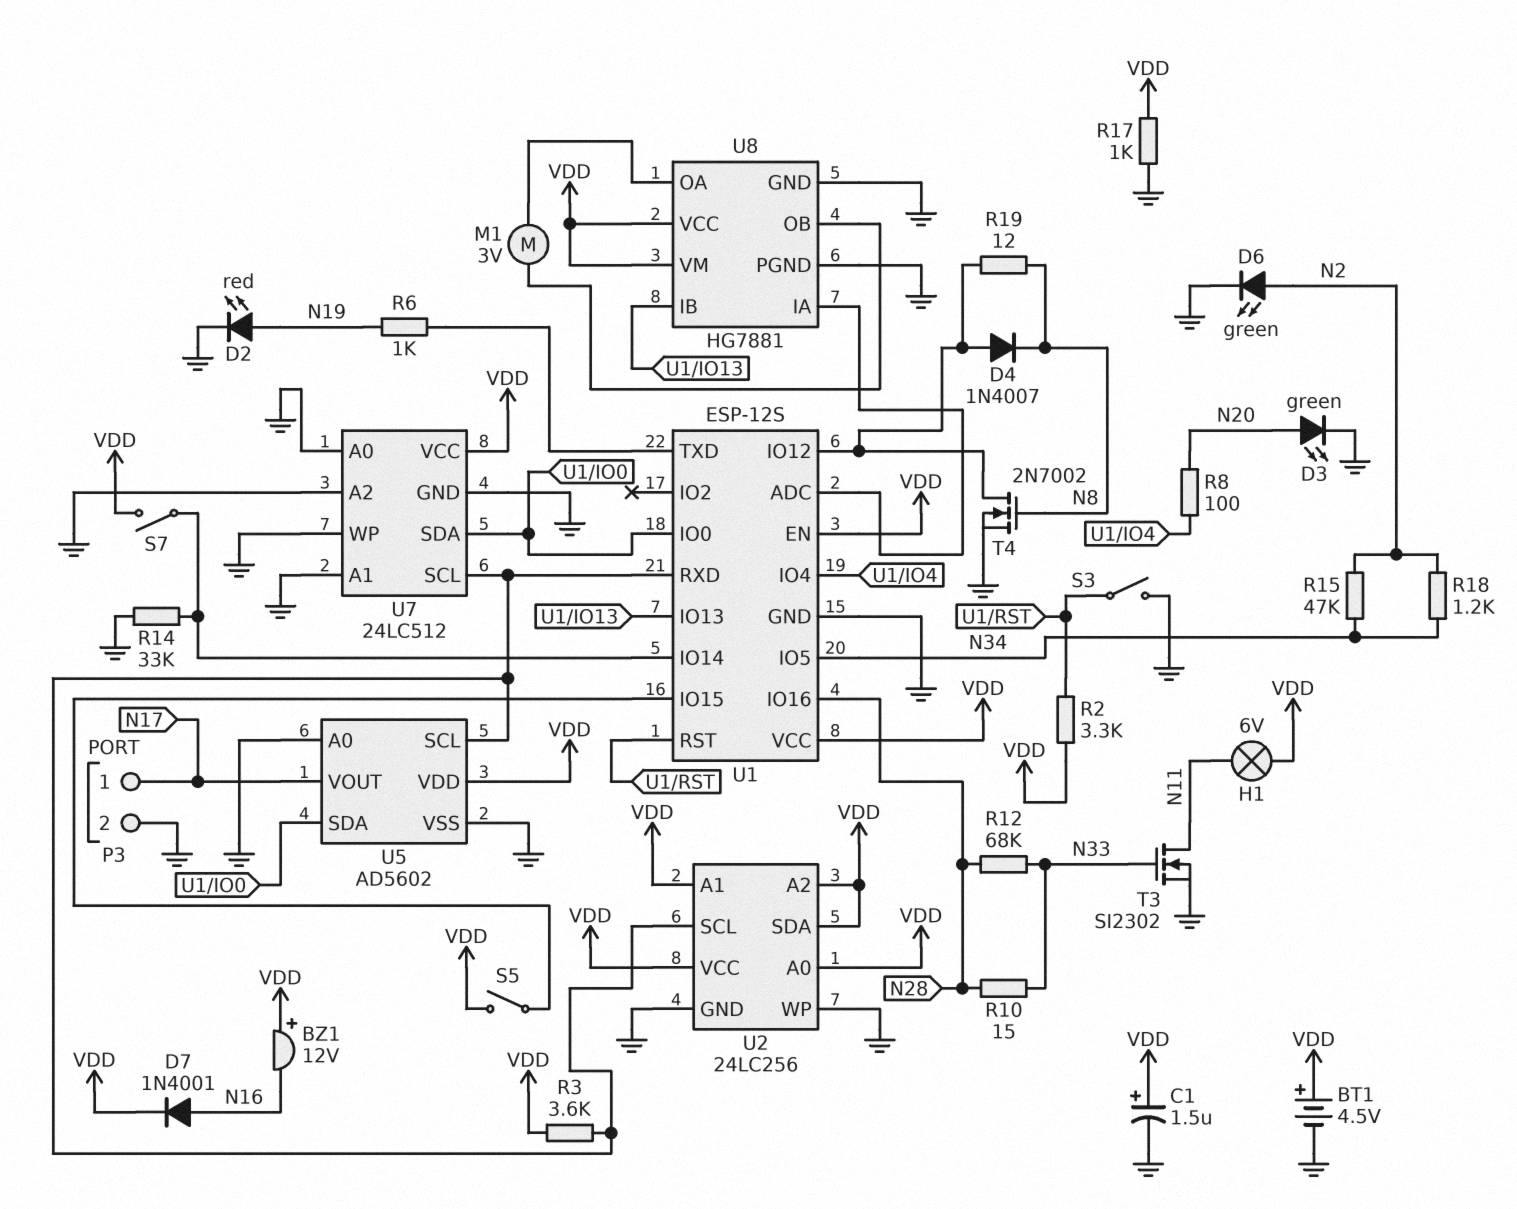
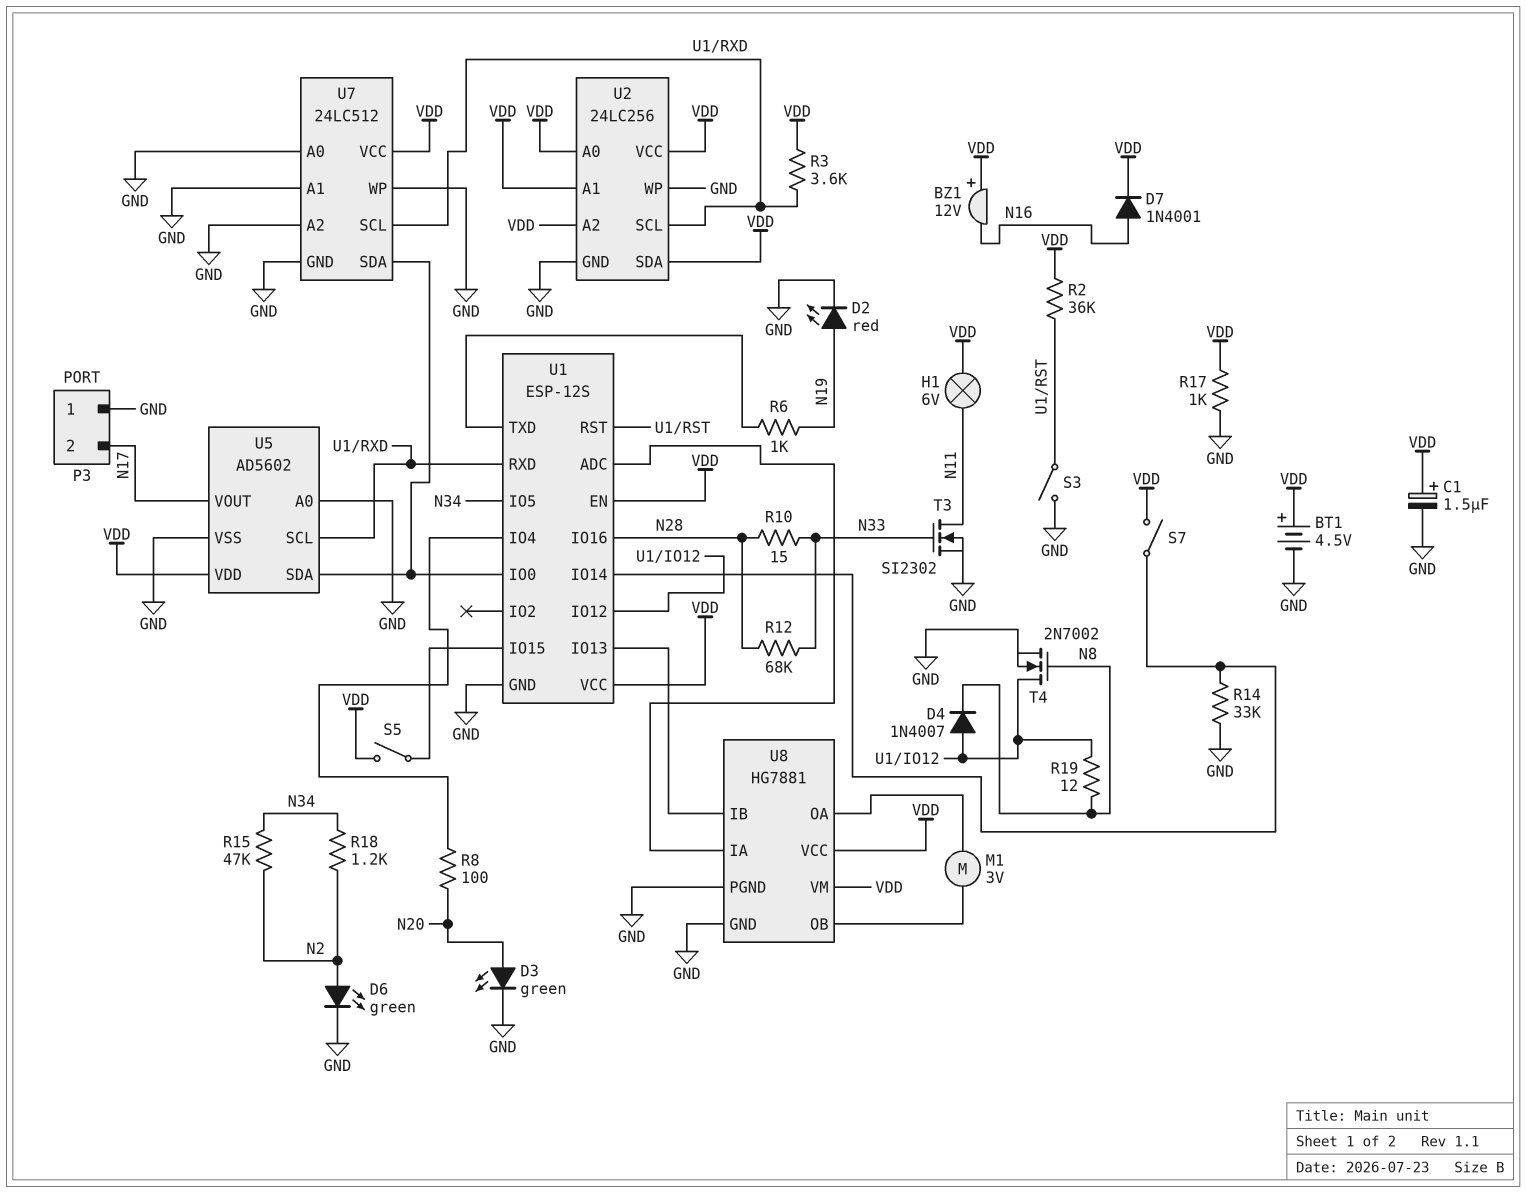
P3 pin 1: N17 -> GND
P3 pin 2: GND -> N17
R2: 3.3k (U1/RST, VDD) -> 36k (U1/RST, VDD)

